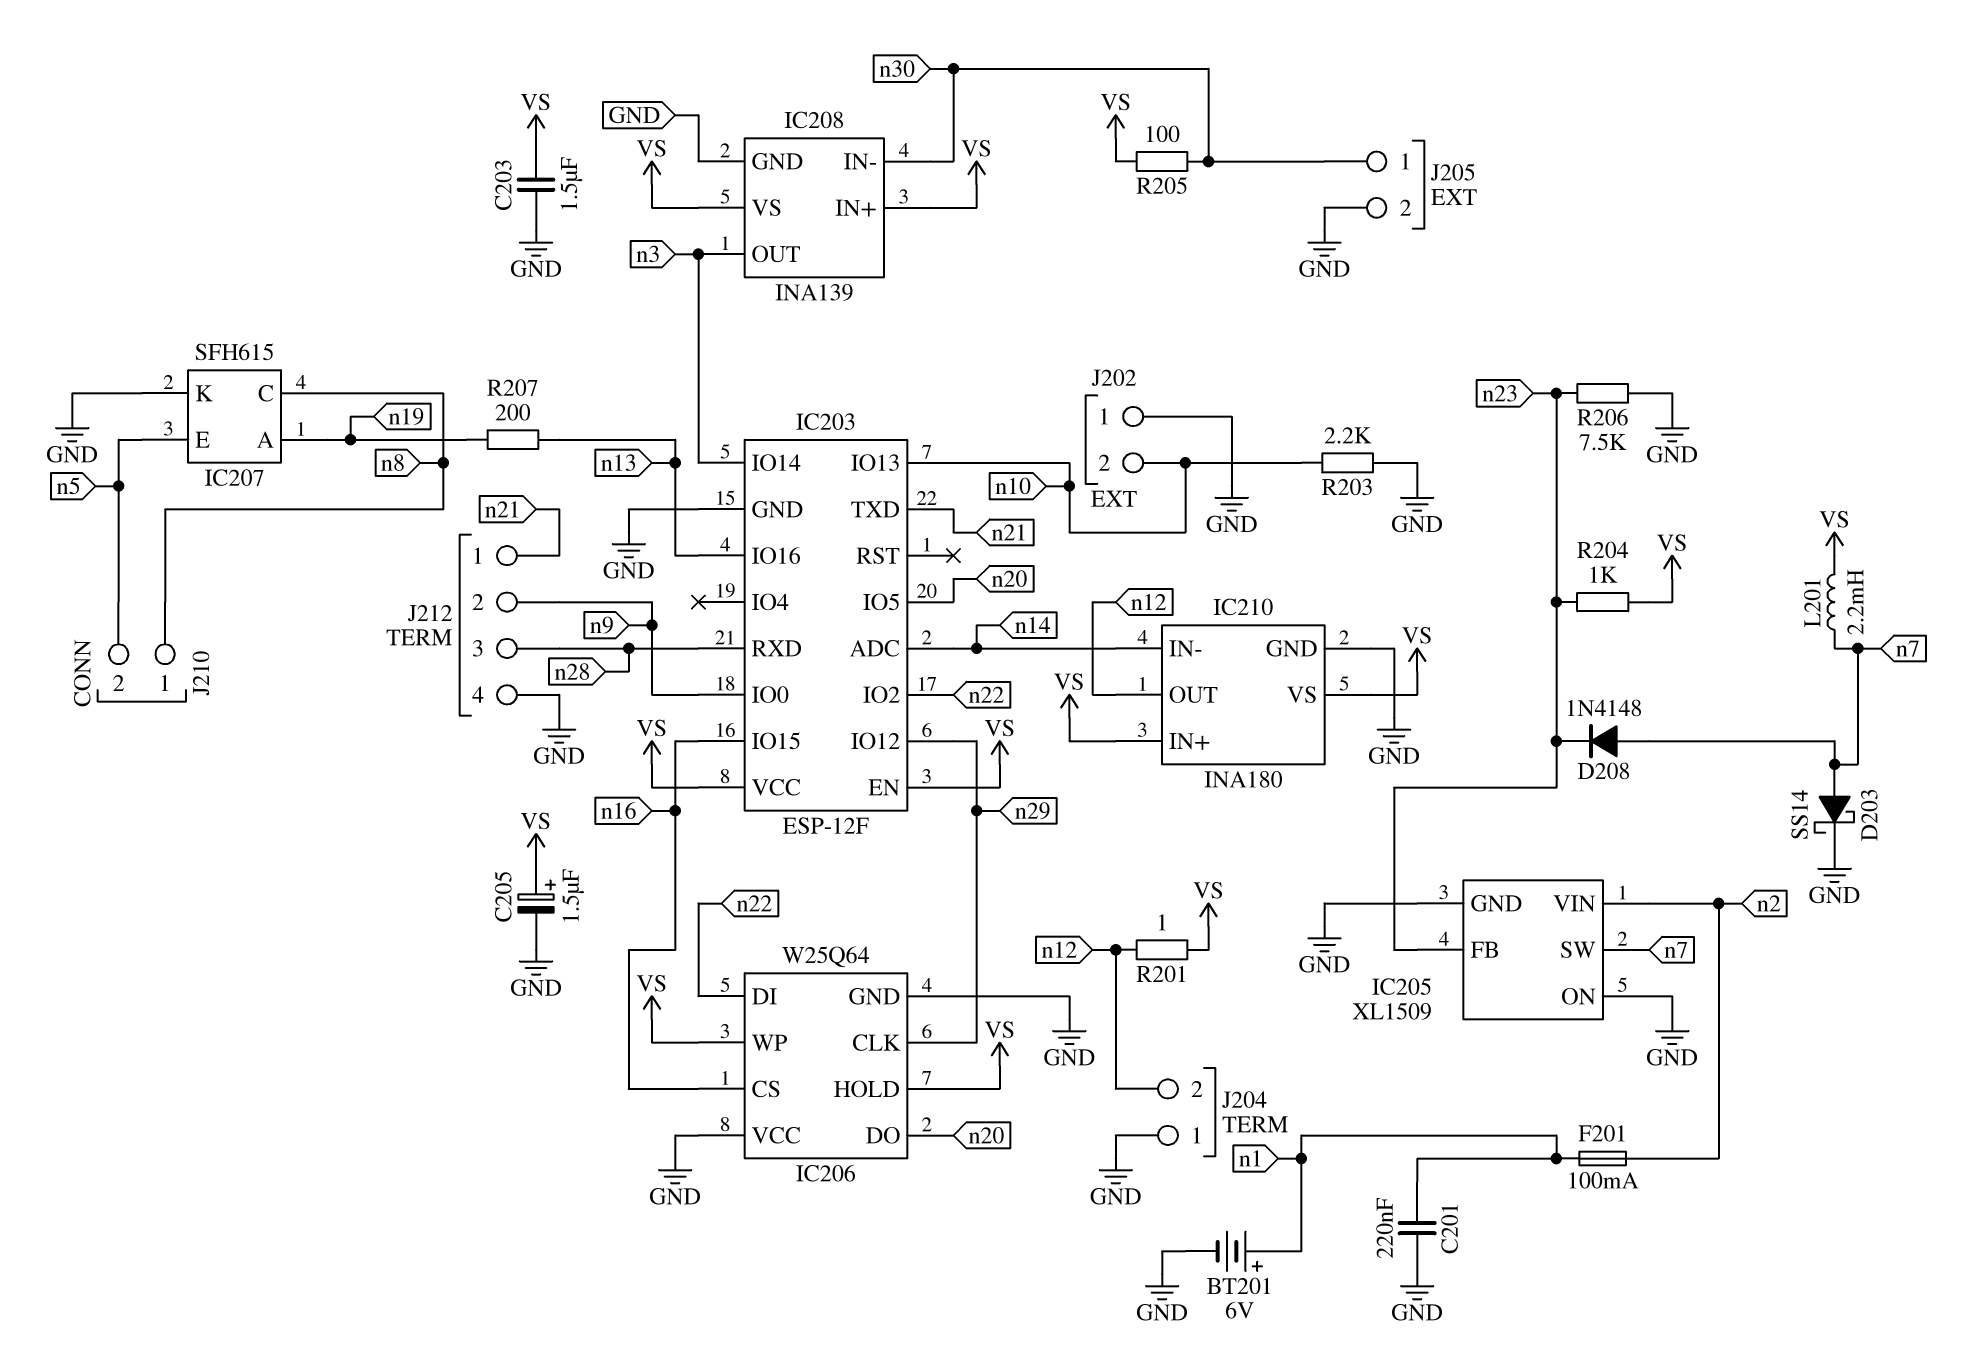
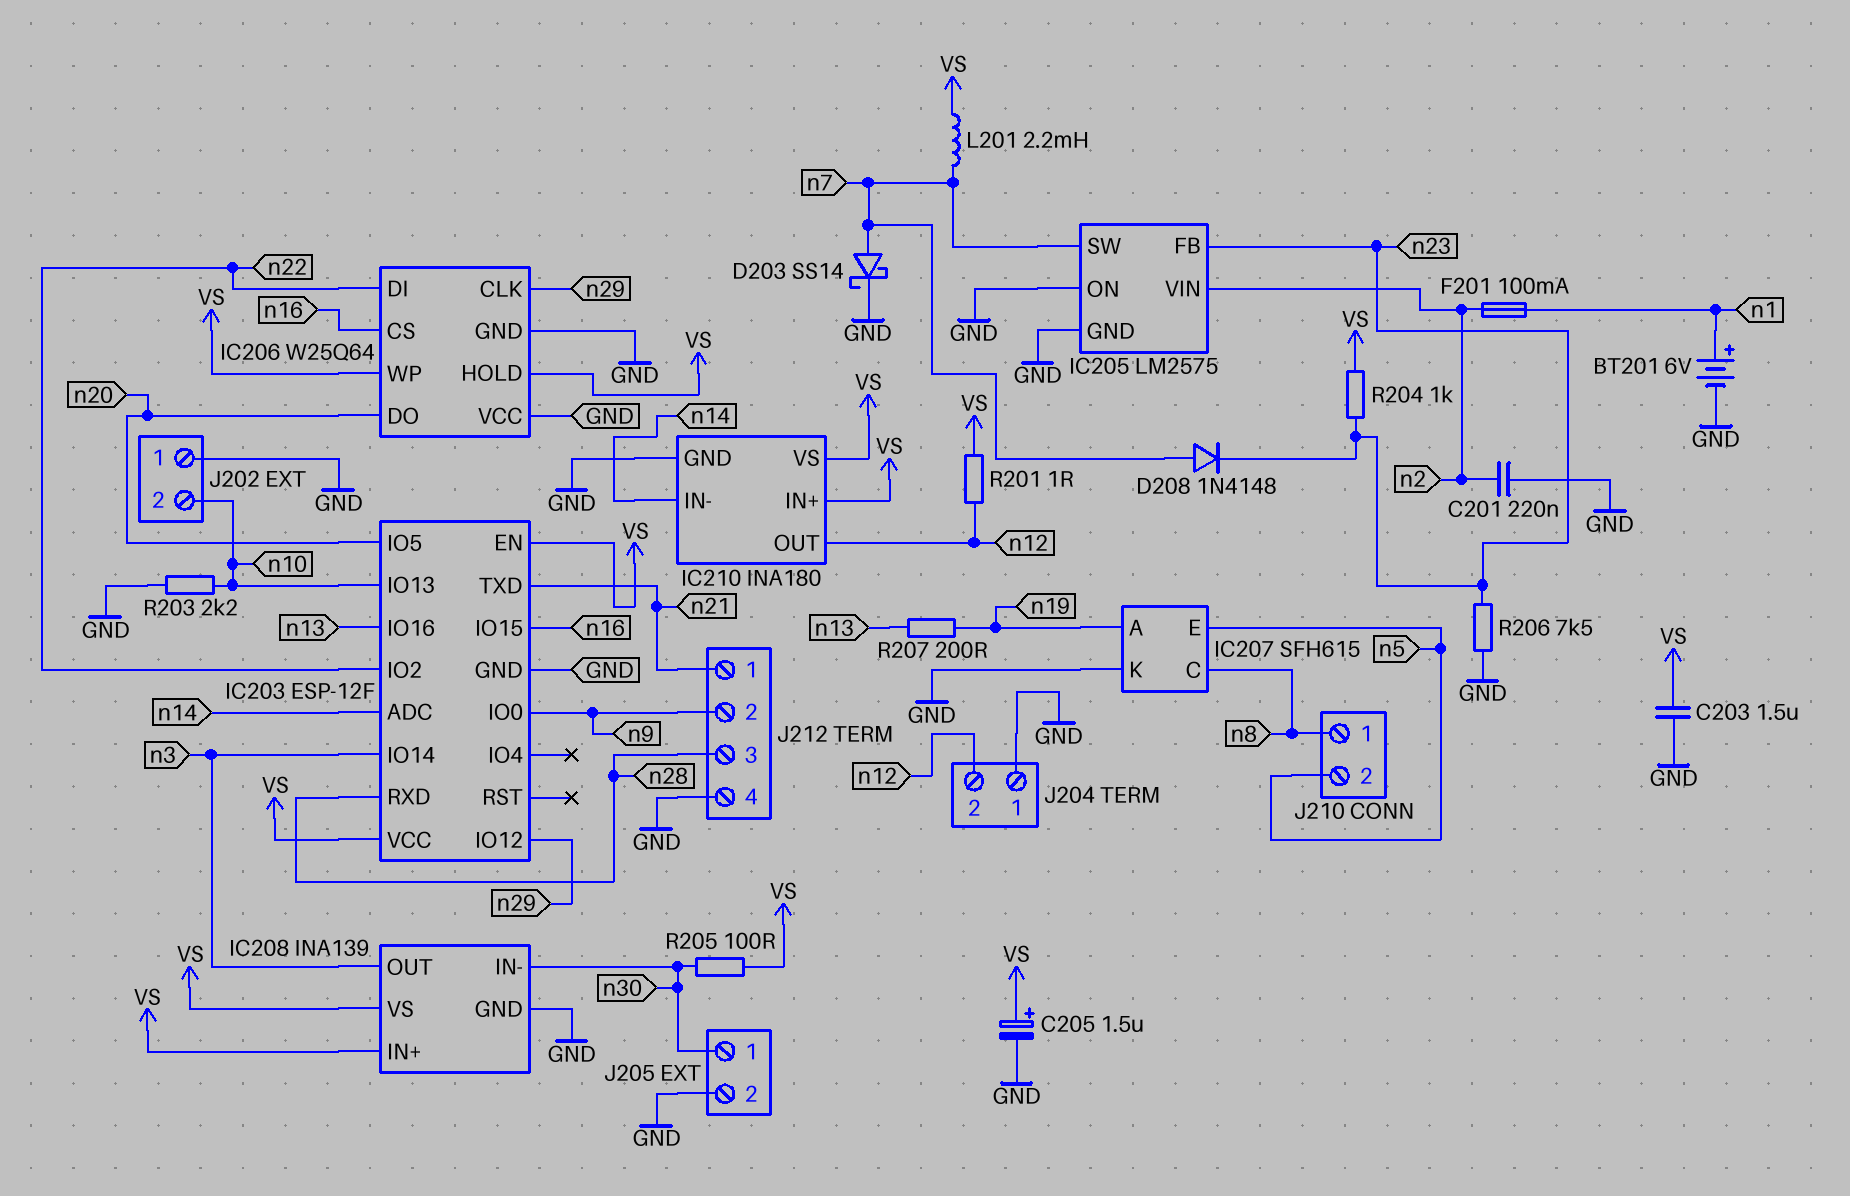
C201: 220nF (GND, n1) -> 220nF (GND, n2)
IC205: XL1509 -> LM2575

